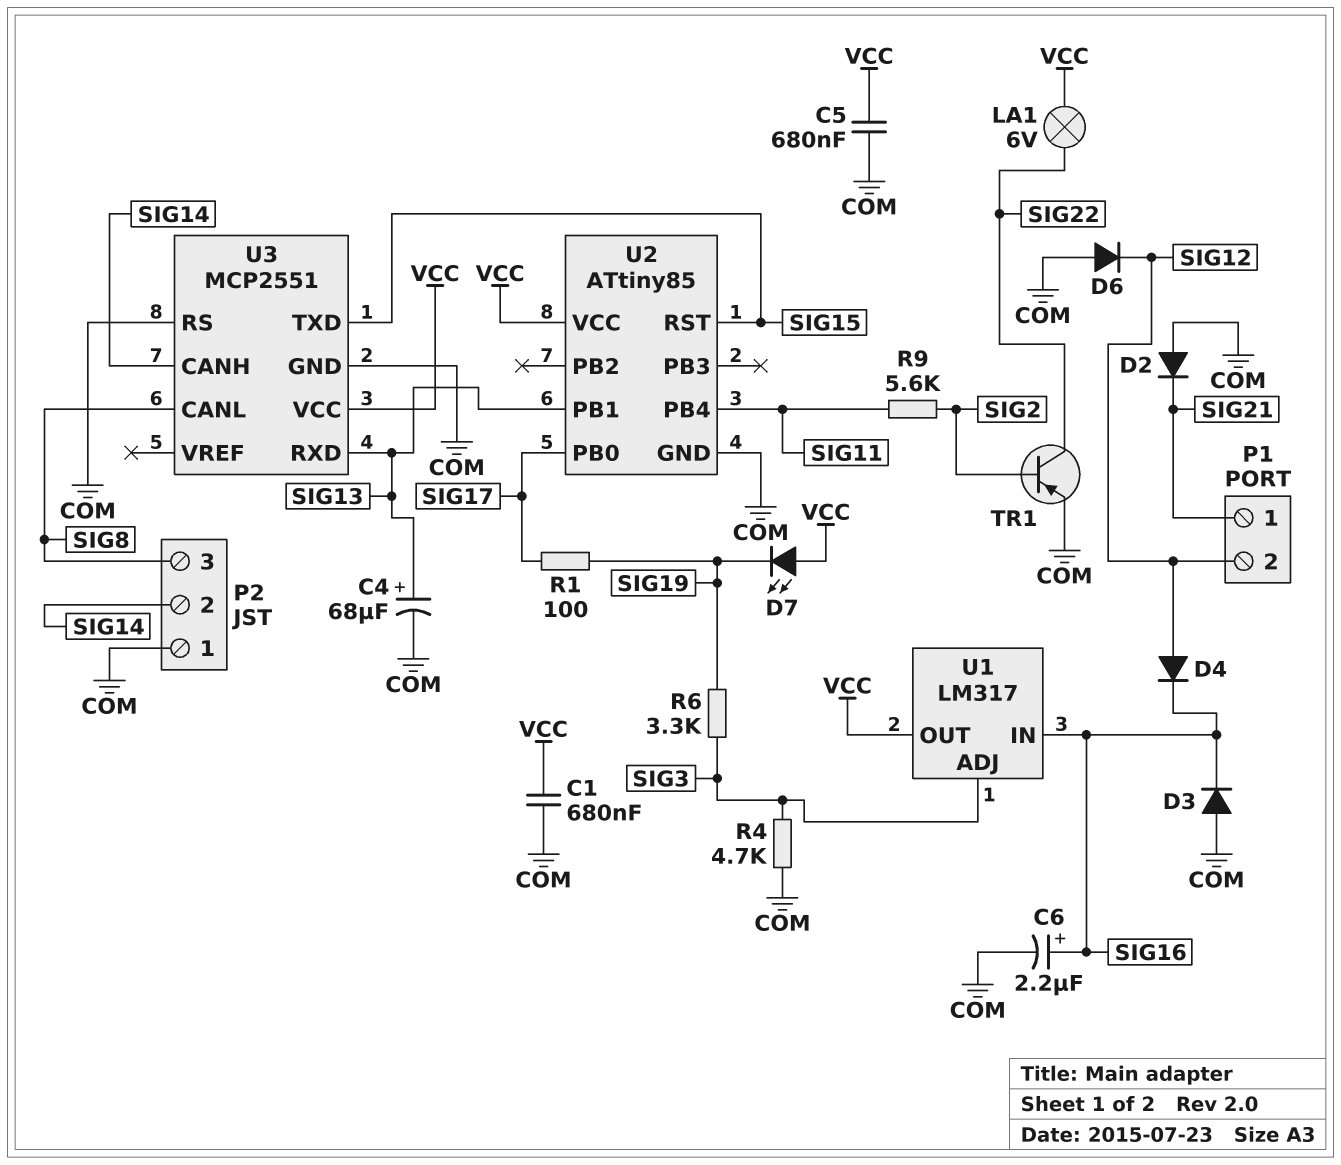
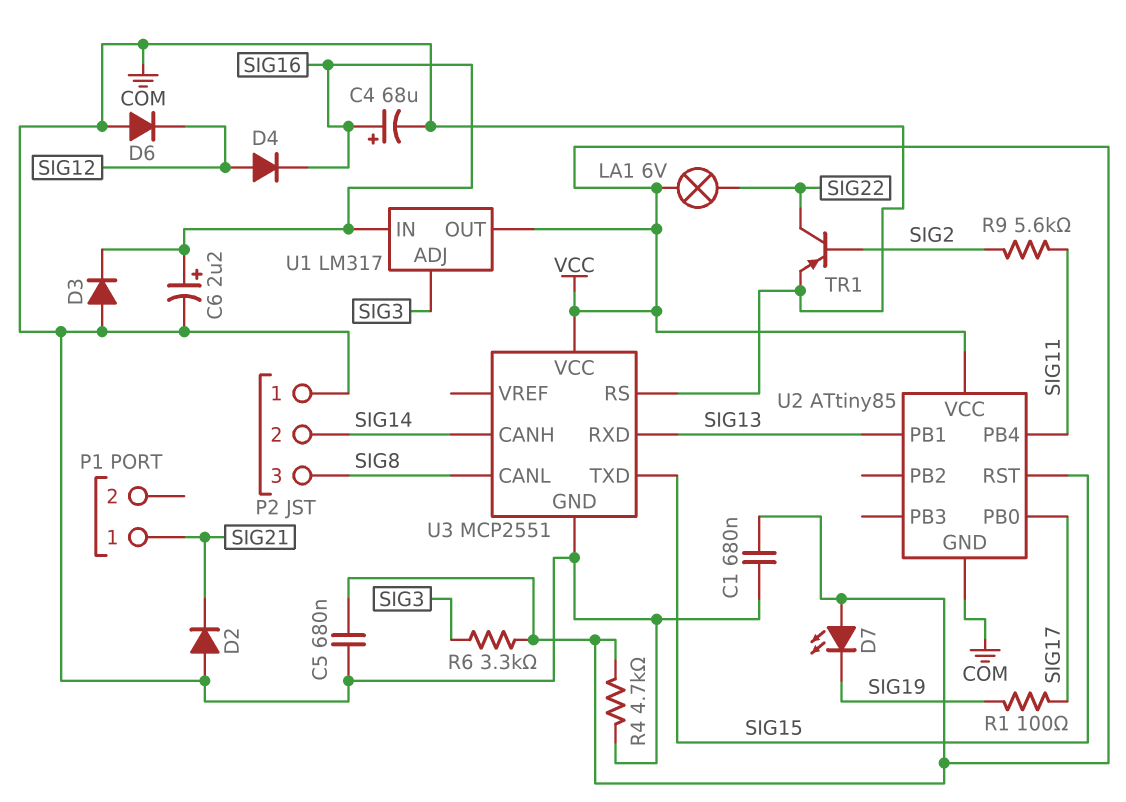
C4: 68uF (plus SIG13, minus COM) -> 68uF (plus SIG16, minus COM)
P1 pin 2: SIG12 -> none
R4: 4.7k (COM, SIG3) -> 4.7k (COM, VCC)
R6: 3.3k (SIG3, SIG19) -> 3.3k (SIG3, VCC)

